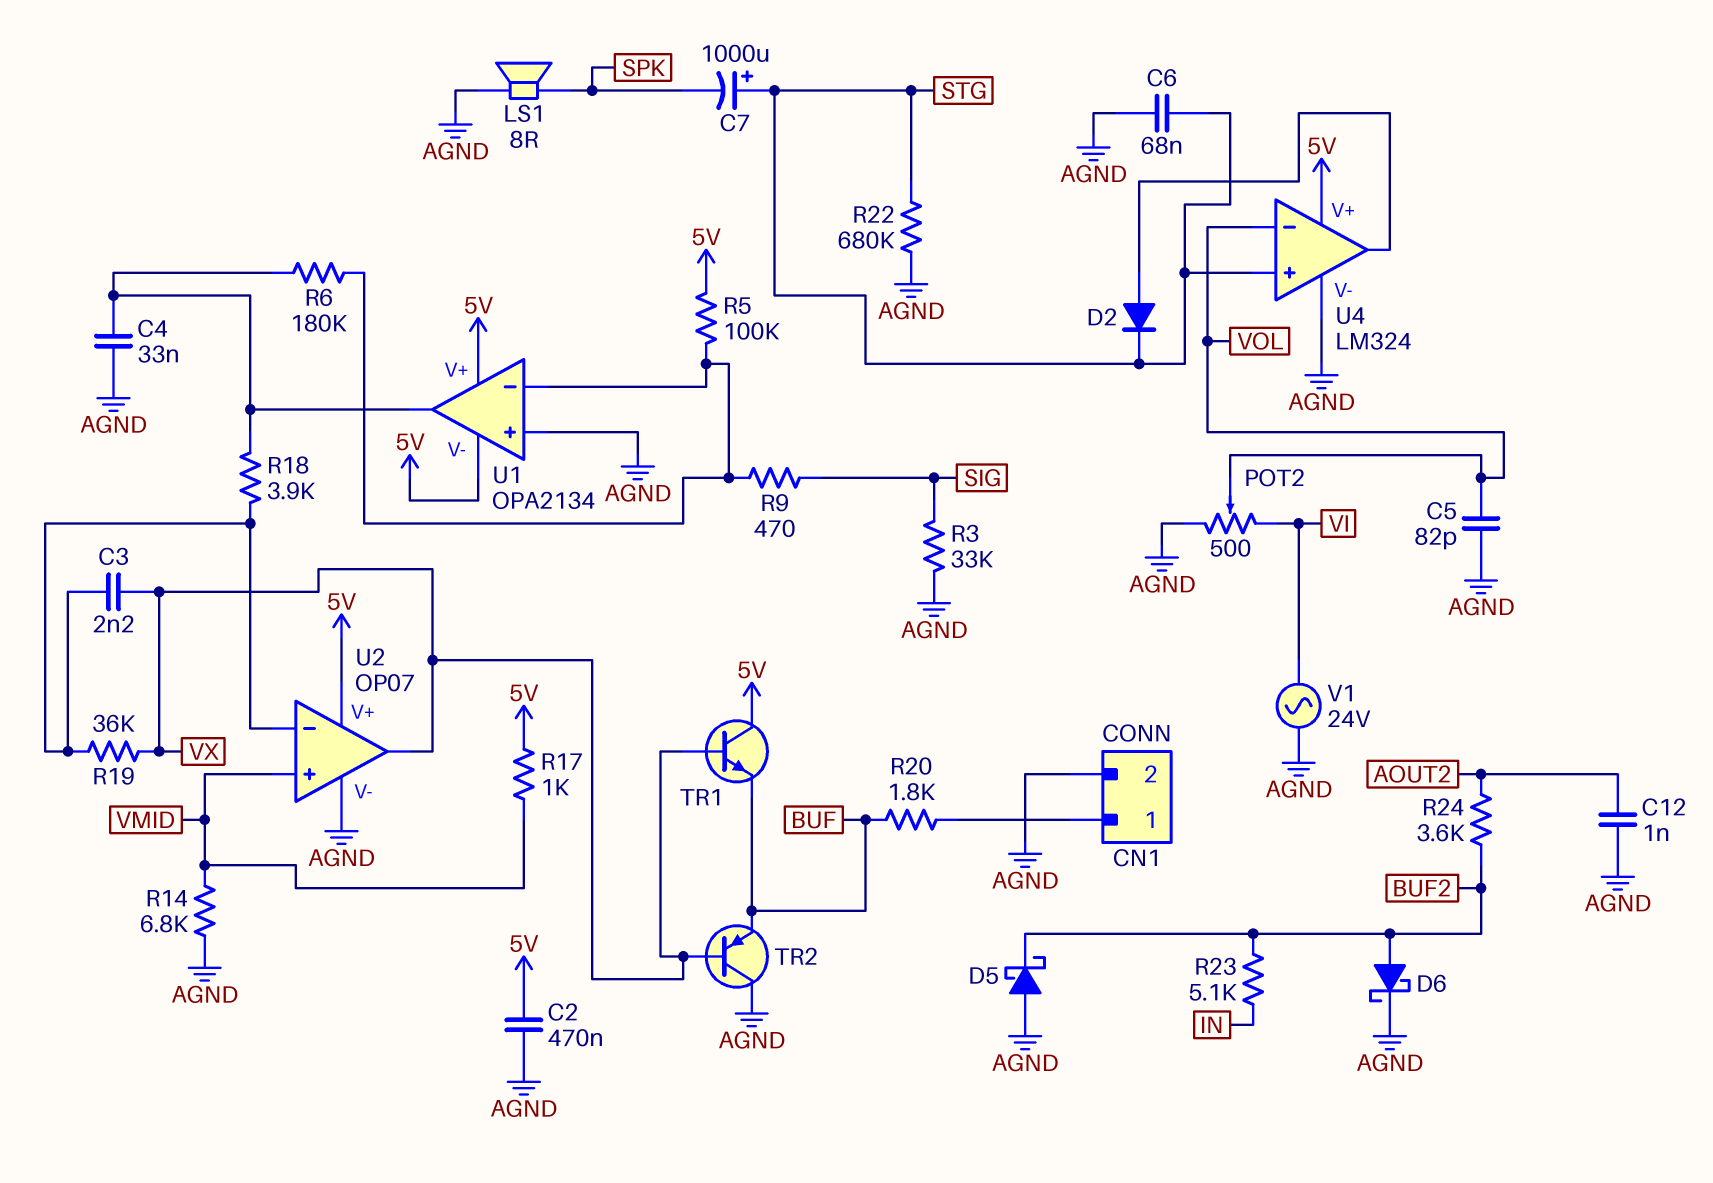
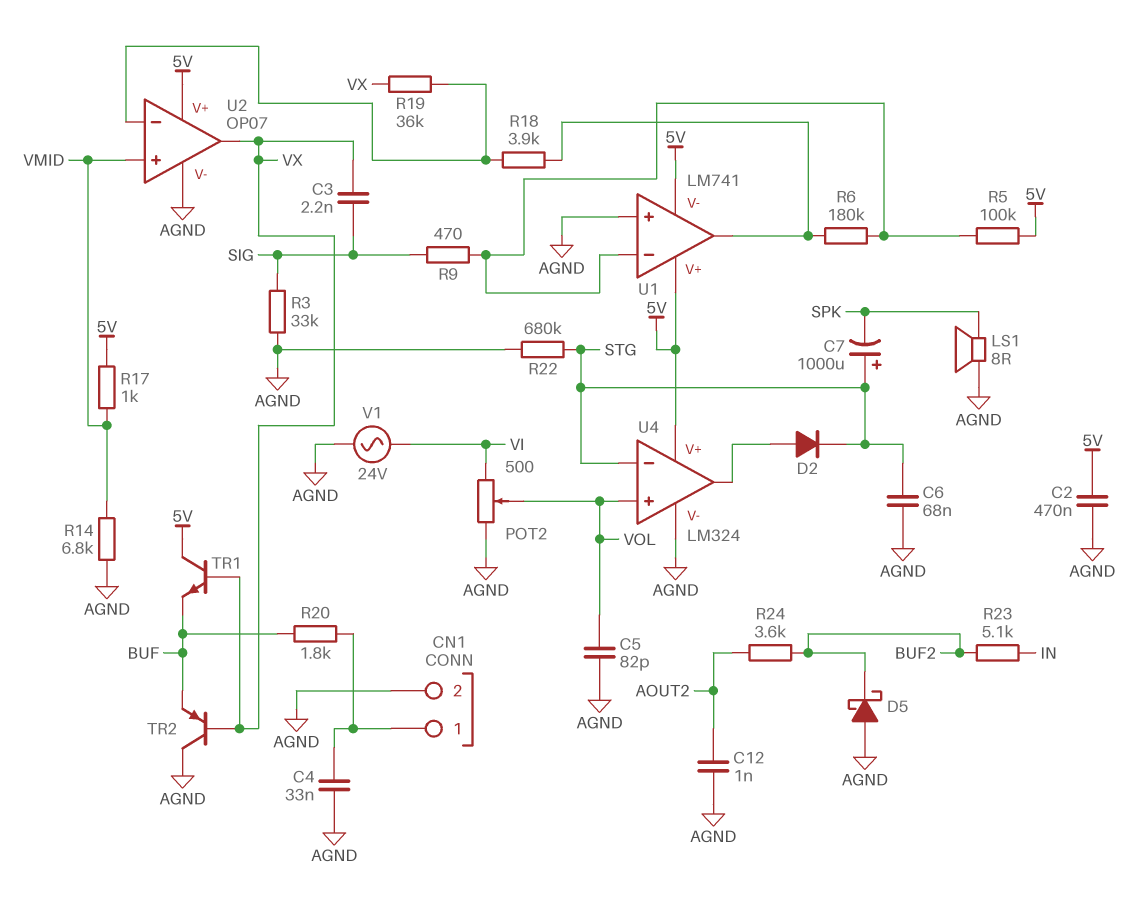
C3: 2.2nF (U2/in-, VX) -> 2.2nF (SIG, VX)
C4: 33nF (AGND, U1/out) -> 33nF (AGND, CN1/1)
D6: schottky (A BUF2, K AGND) -> none
U1: OPA2134 -> LM741
U4 pin in+: STG -> VOL
U4 pin in-: VOL -> STG

